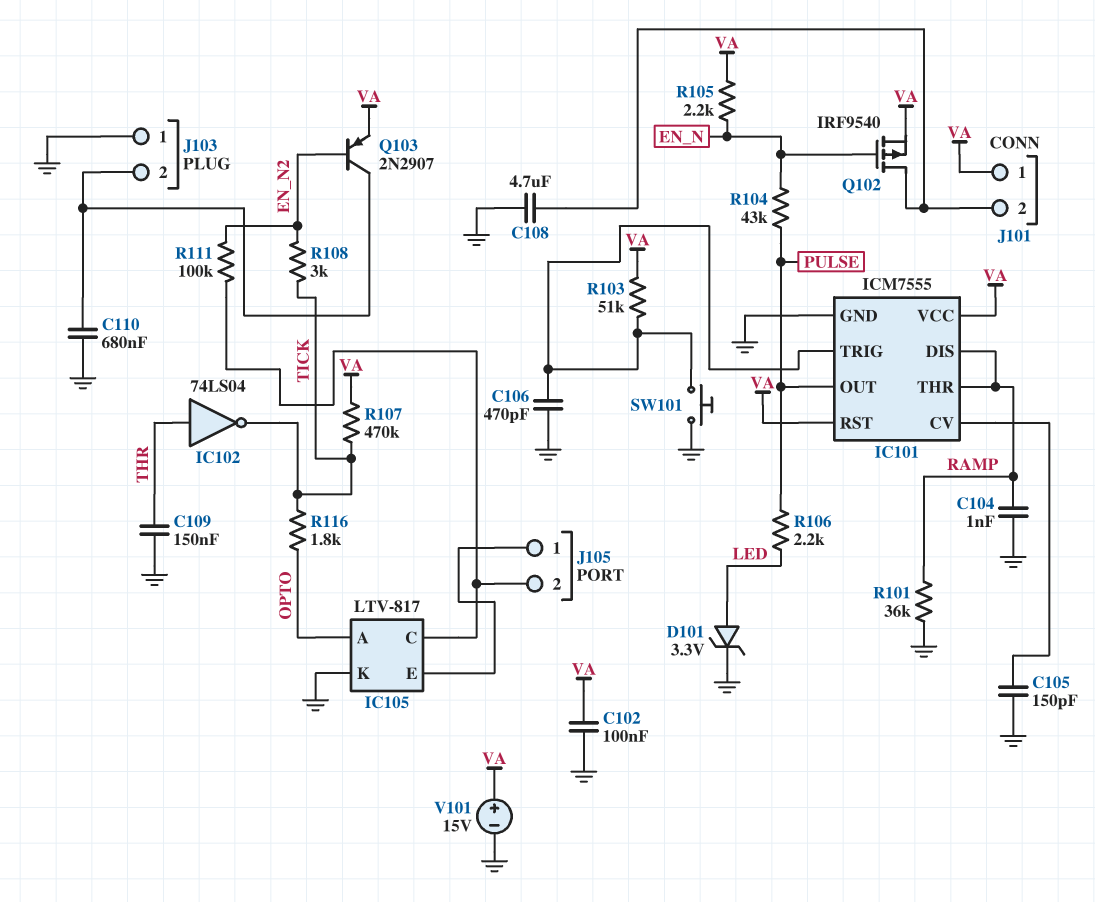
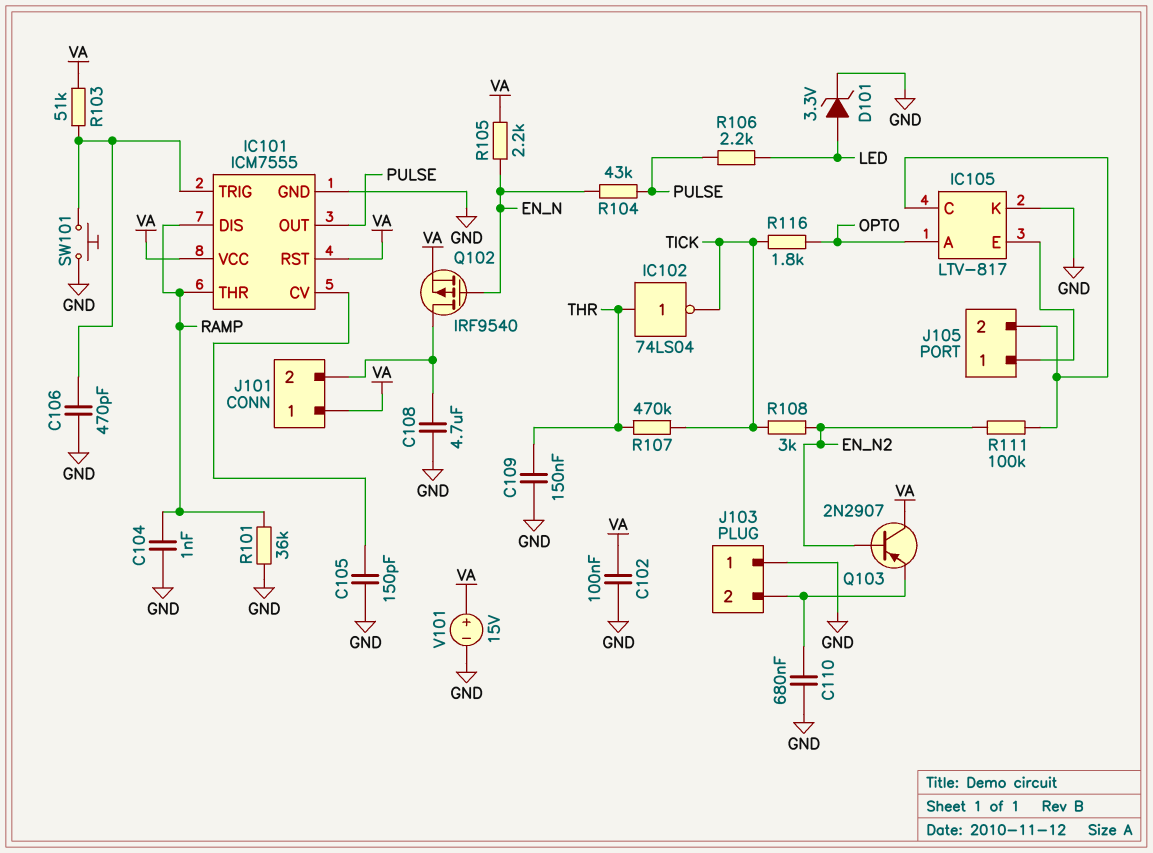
Q103: PNP 2N2907 (B EN_N2, C J103/2, E VA) -> PNP 2N2907 (B EN_N2, C VA, E J103/2)
R107: 470k (TICK, VA) -> 470k (THR, TICK)

